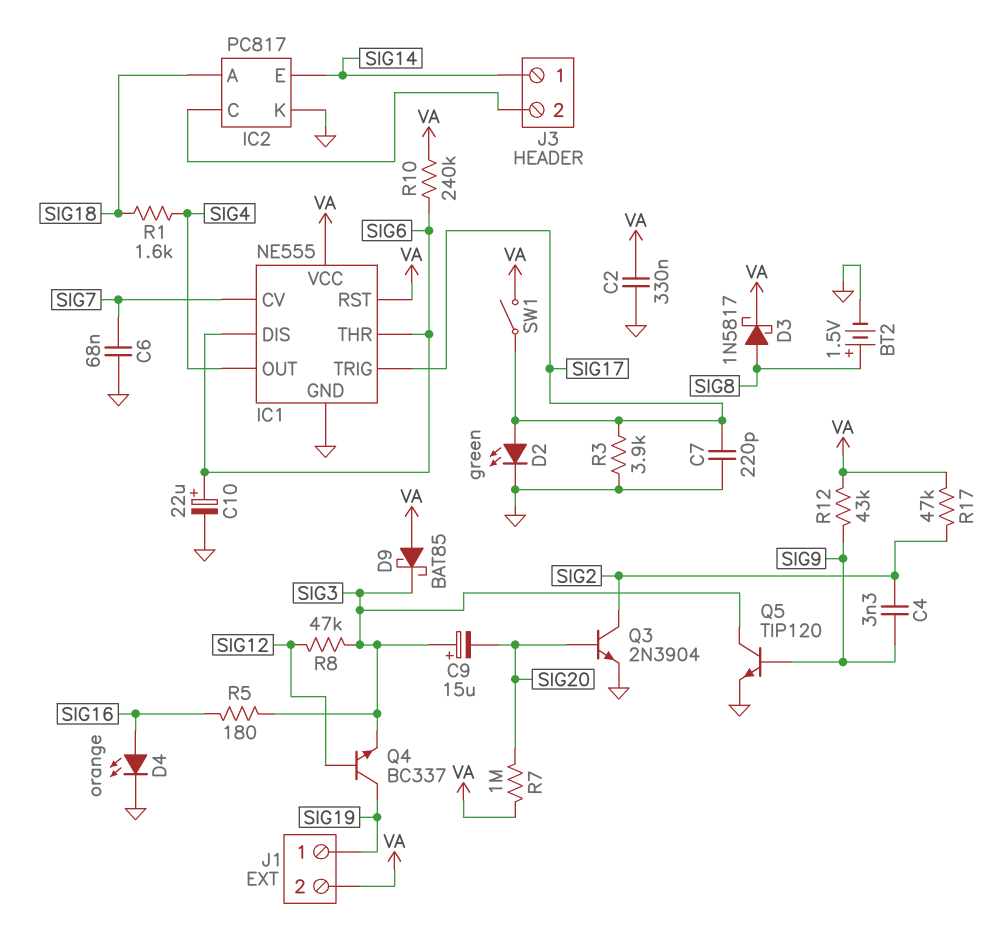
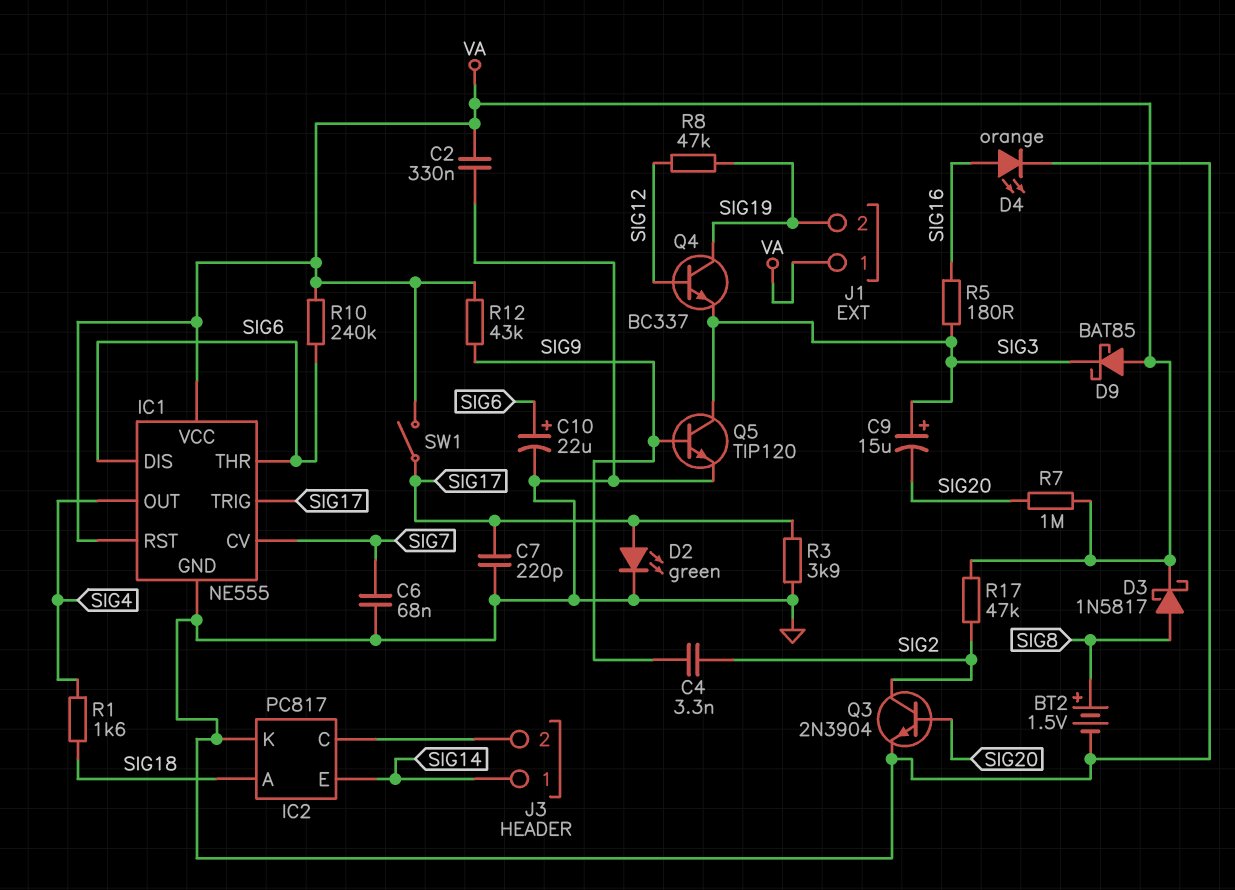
J1 pin 1: SIG19 -> VA
J1 pin 2: VA -> SIG19
R8: 47k (SIG3, SIG12) -> 47k (SIG12, SIG19)

